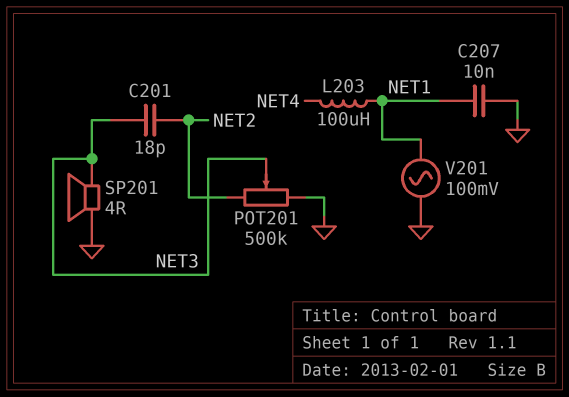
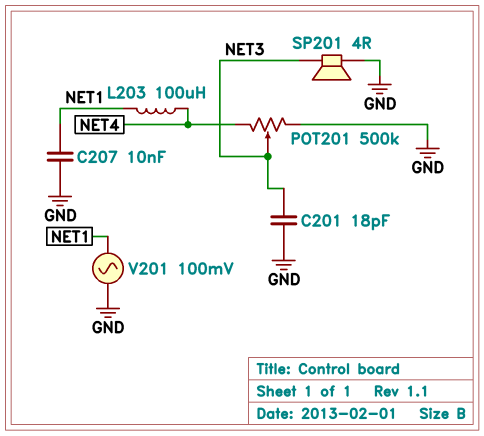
C201: 18pF (NET2, NET3) -> 18pF (GND, NET3)
POT201: 500k (GND, NET2, wiper NET3) -> 500k (GND, NET4, wiper NET3)

